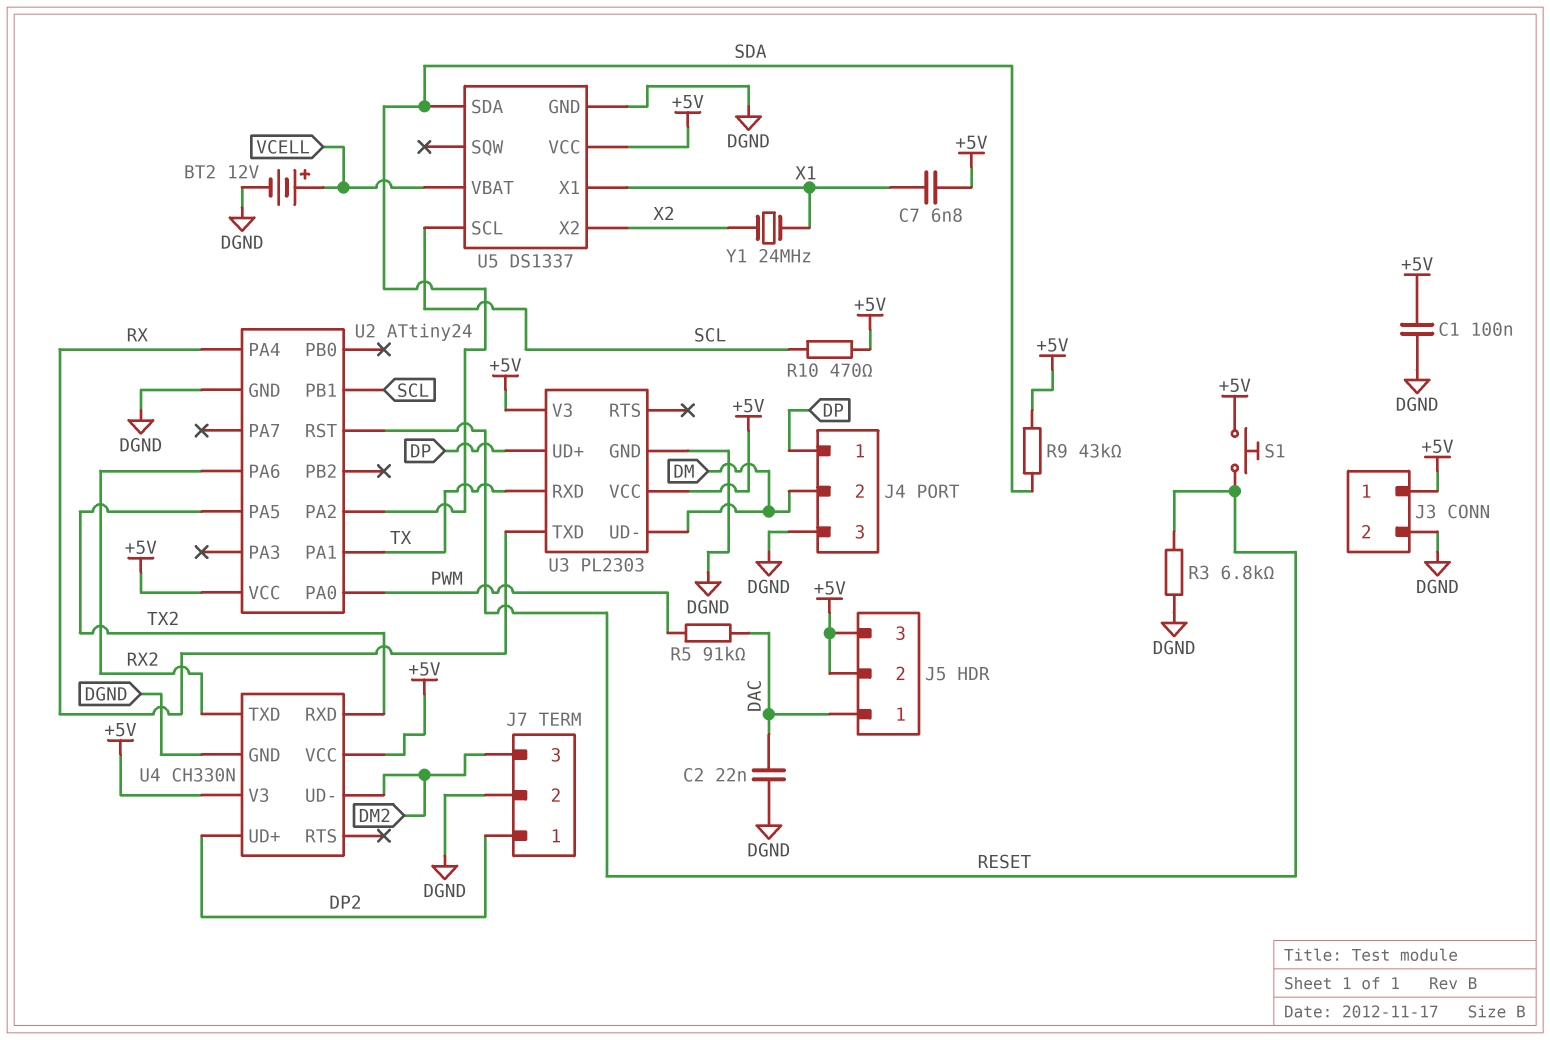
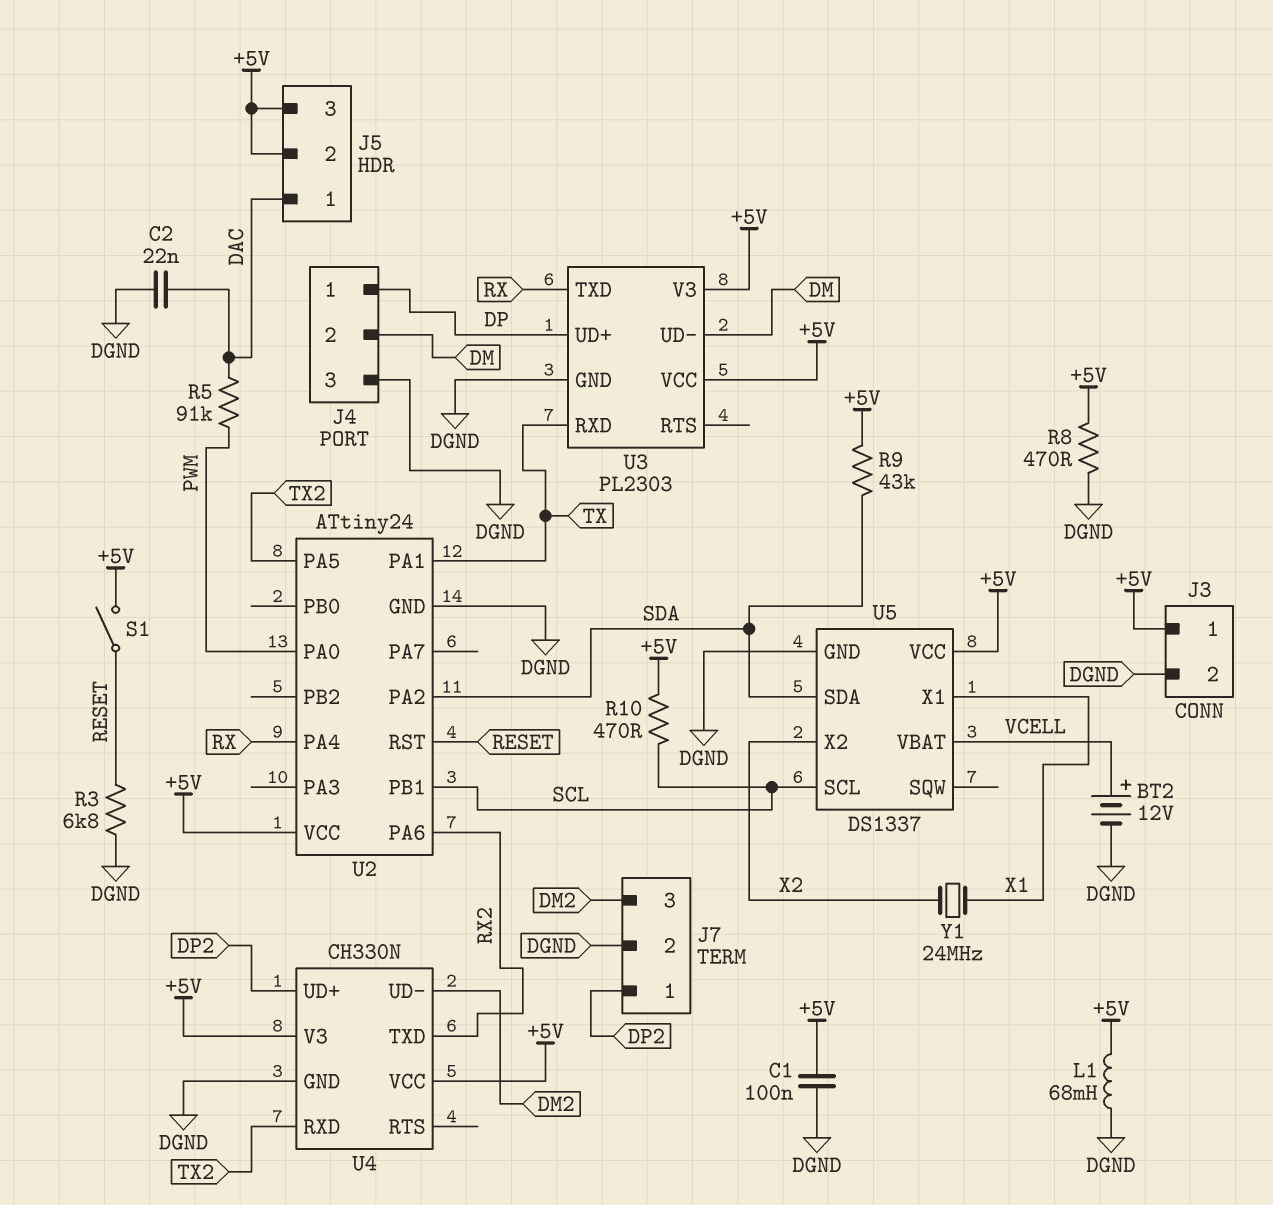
C7: 6.8nF (+5V, X1) -> none
L1: none -> 68mH (+5V, DGND)
R8: none -> 470 (+5V, DGND)
S1: button (+5V, RESET) -> switch (+5V, RESET)

